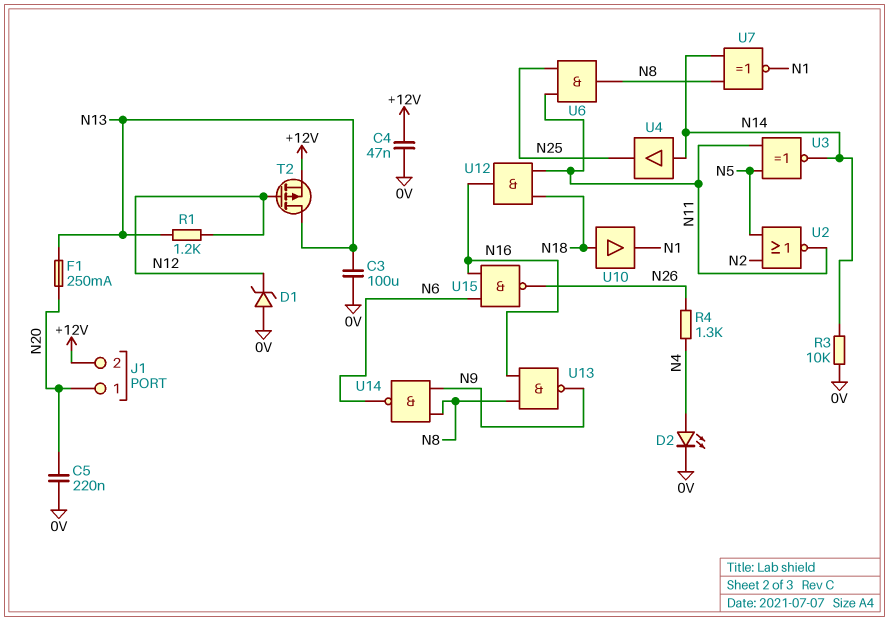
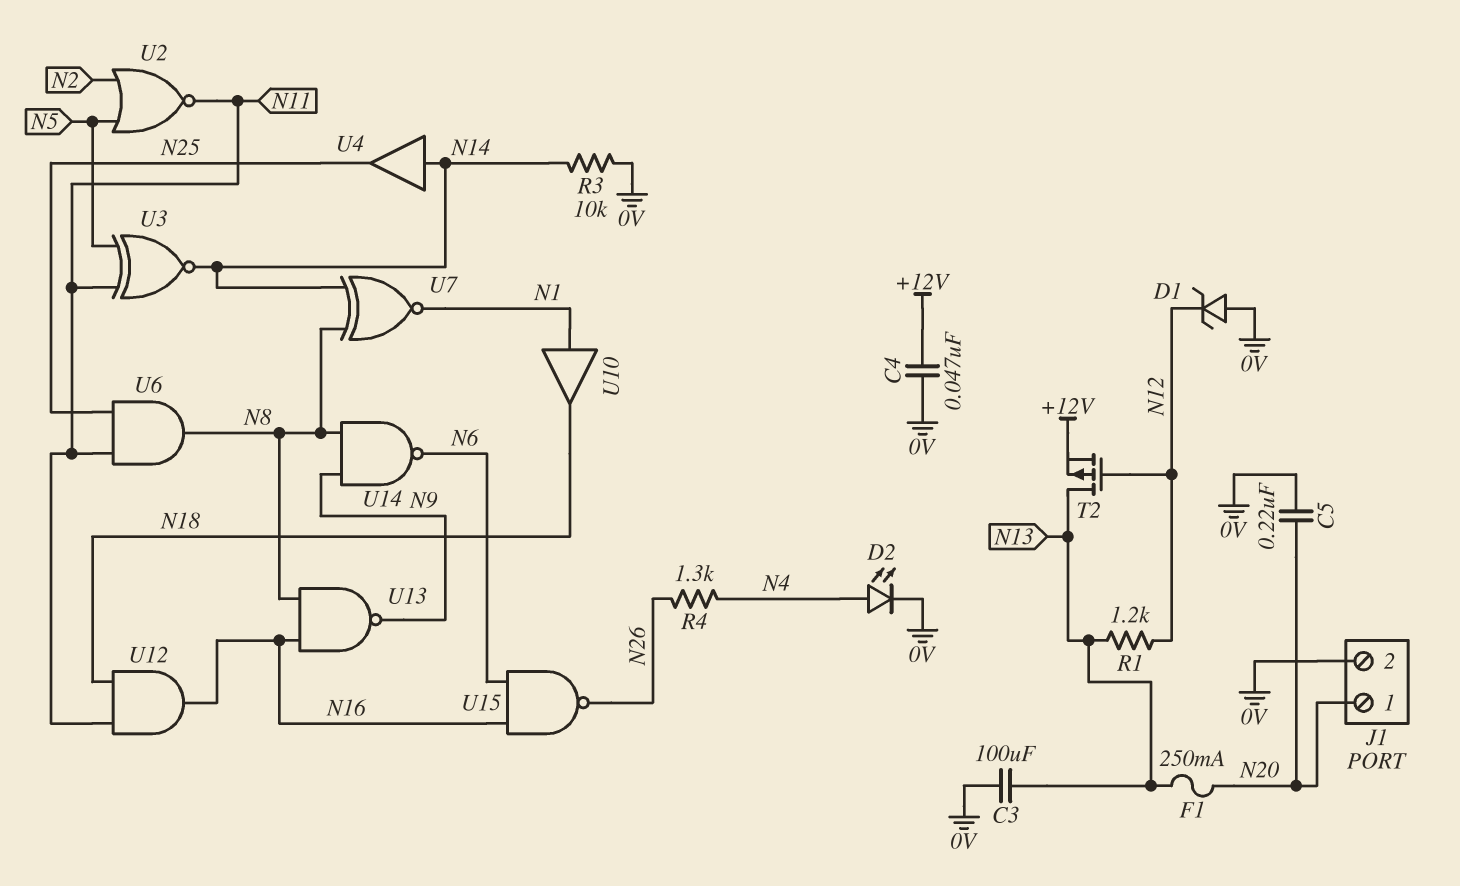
J1 pin 2: +12V -> 0V
U10: buffer (in N18, out N1) -> buffer (in N1, out N18)

